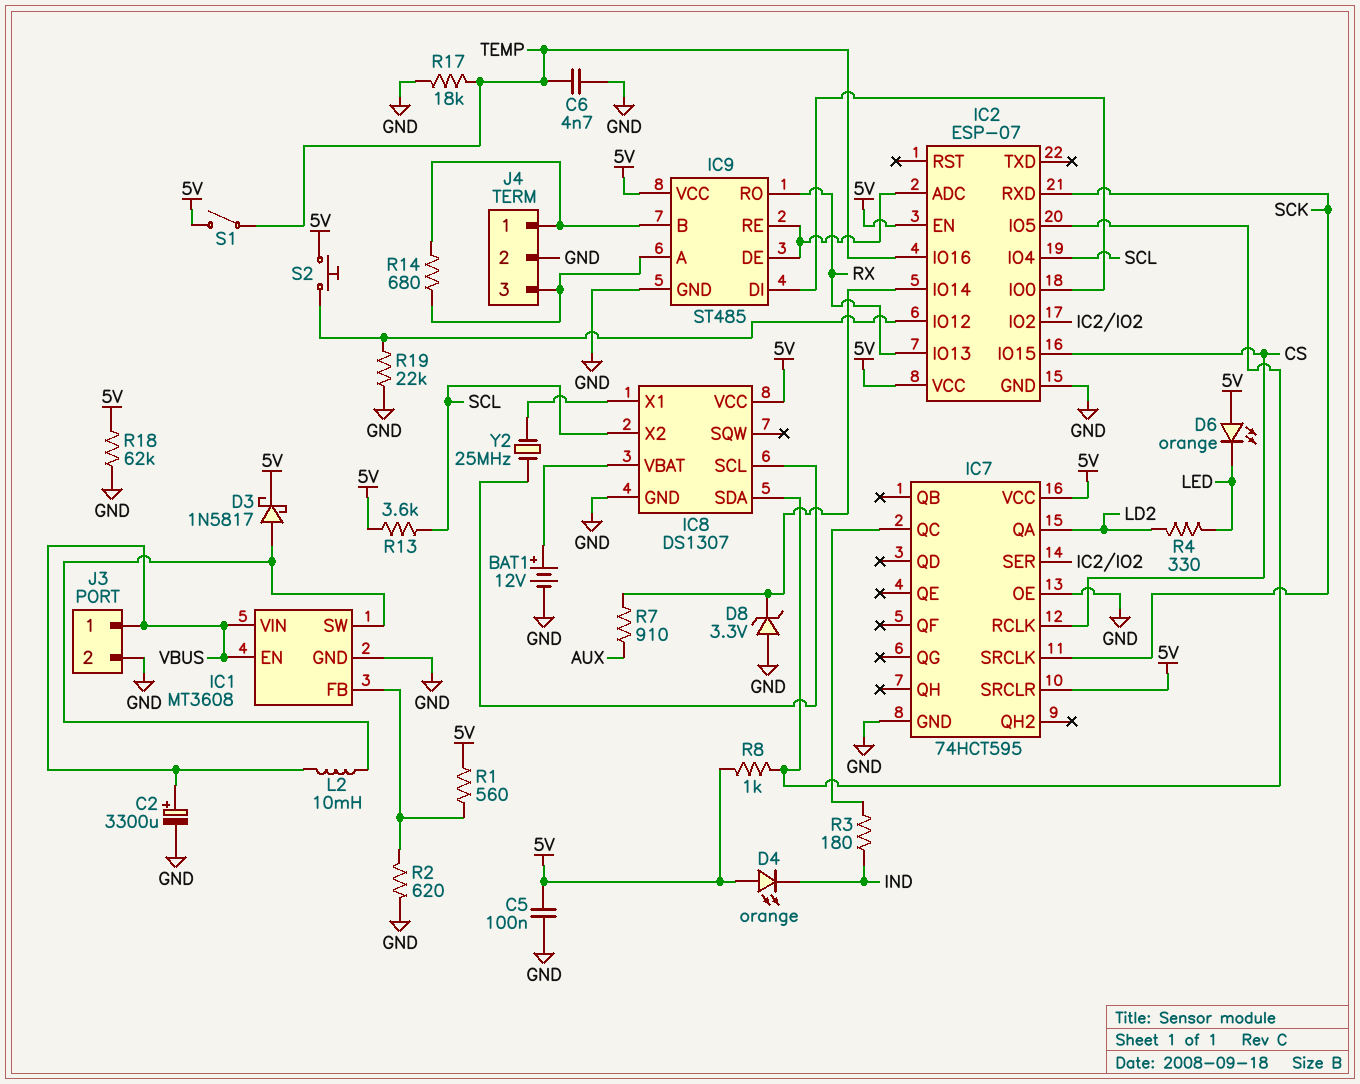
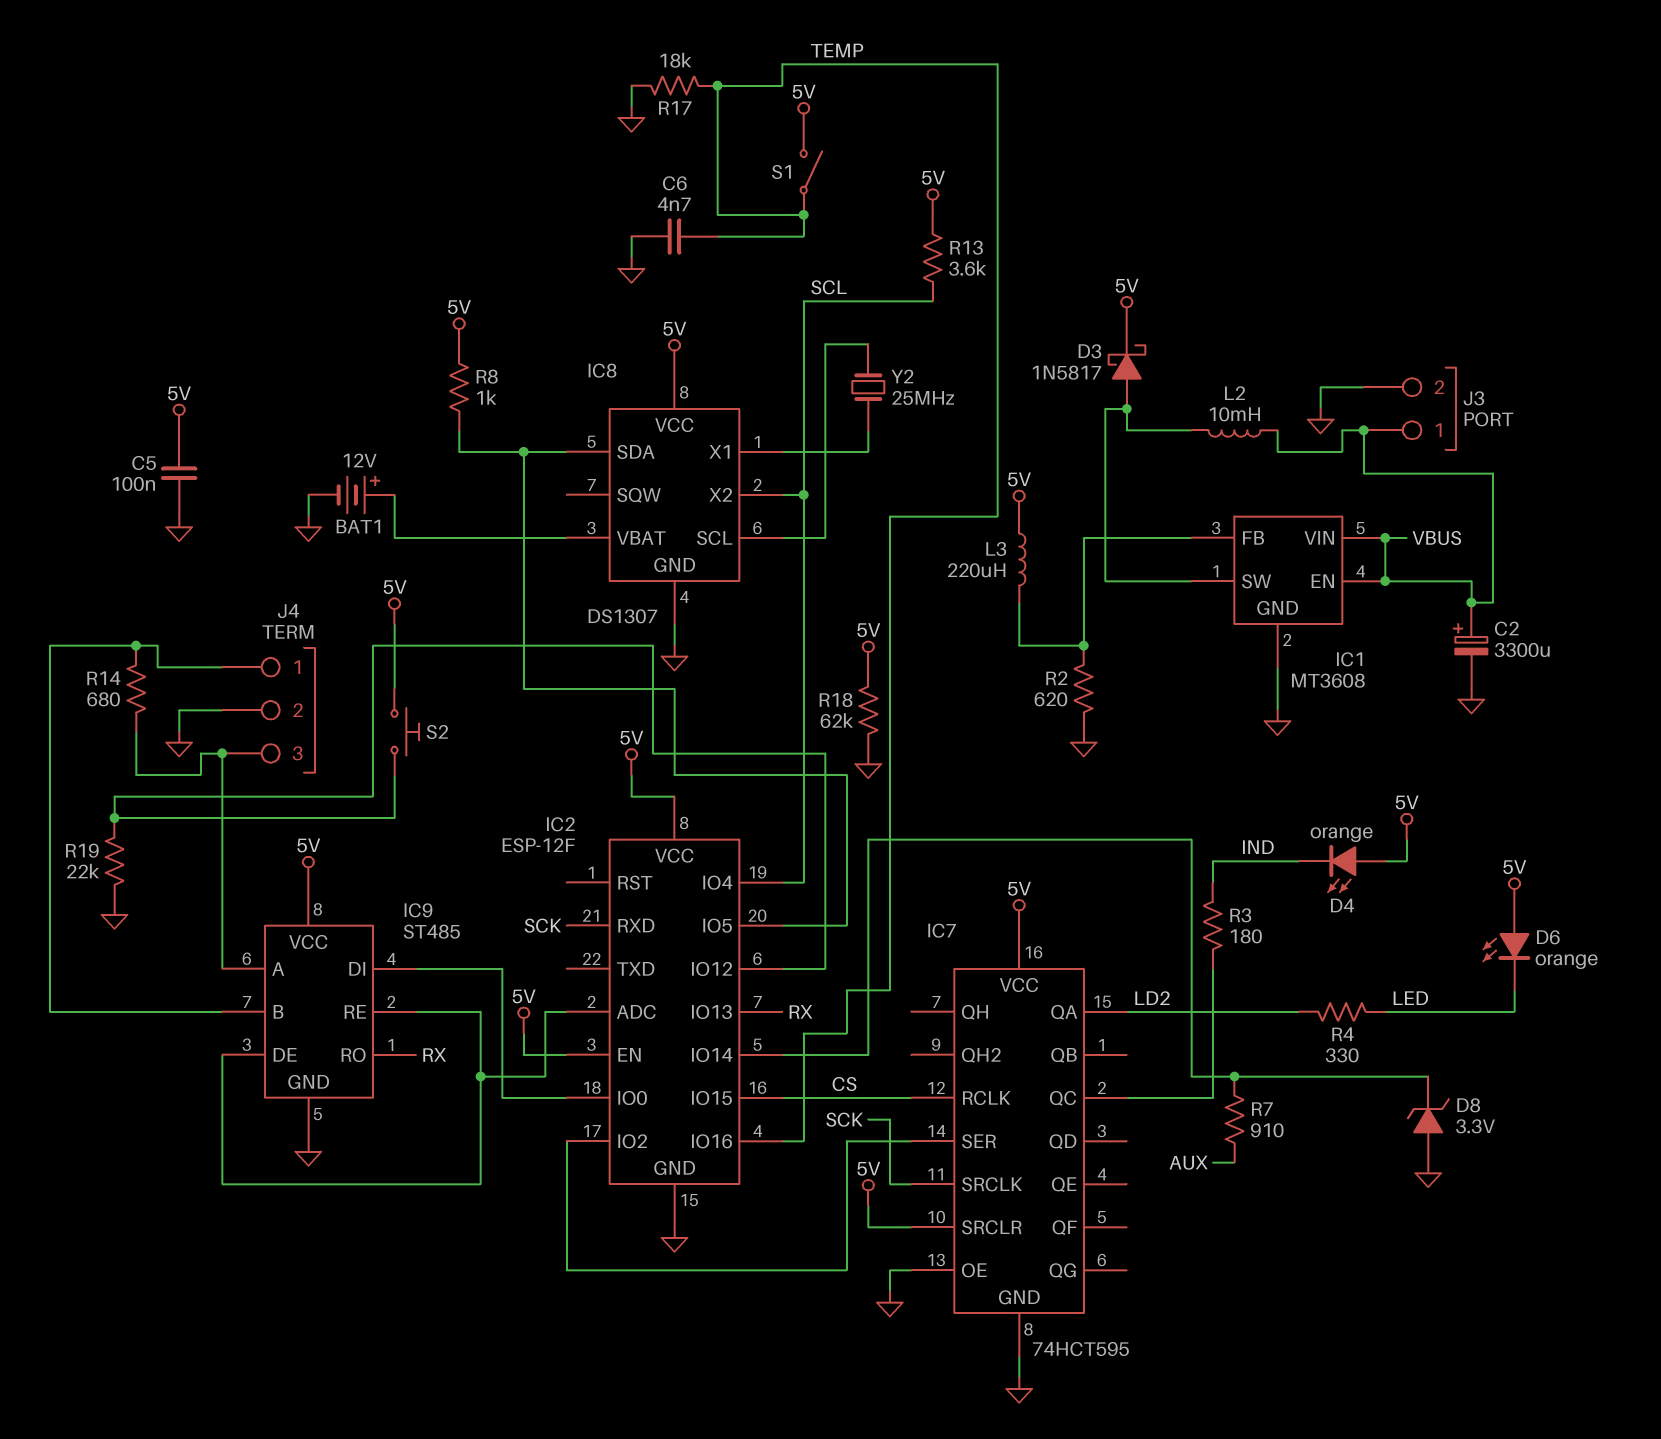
IC2: ESP-07 -> ESP-12F
L3: none -> 220uH (5V, IC1/FB)
R1: 560 (5V, IC1/FB) -> none

